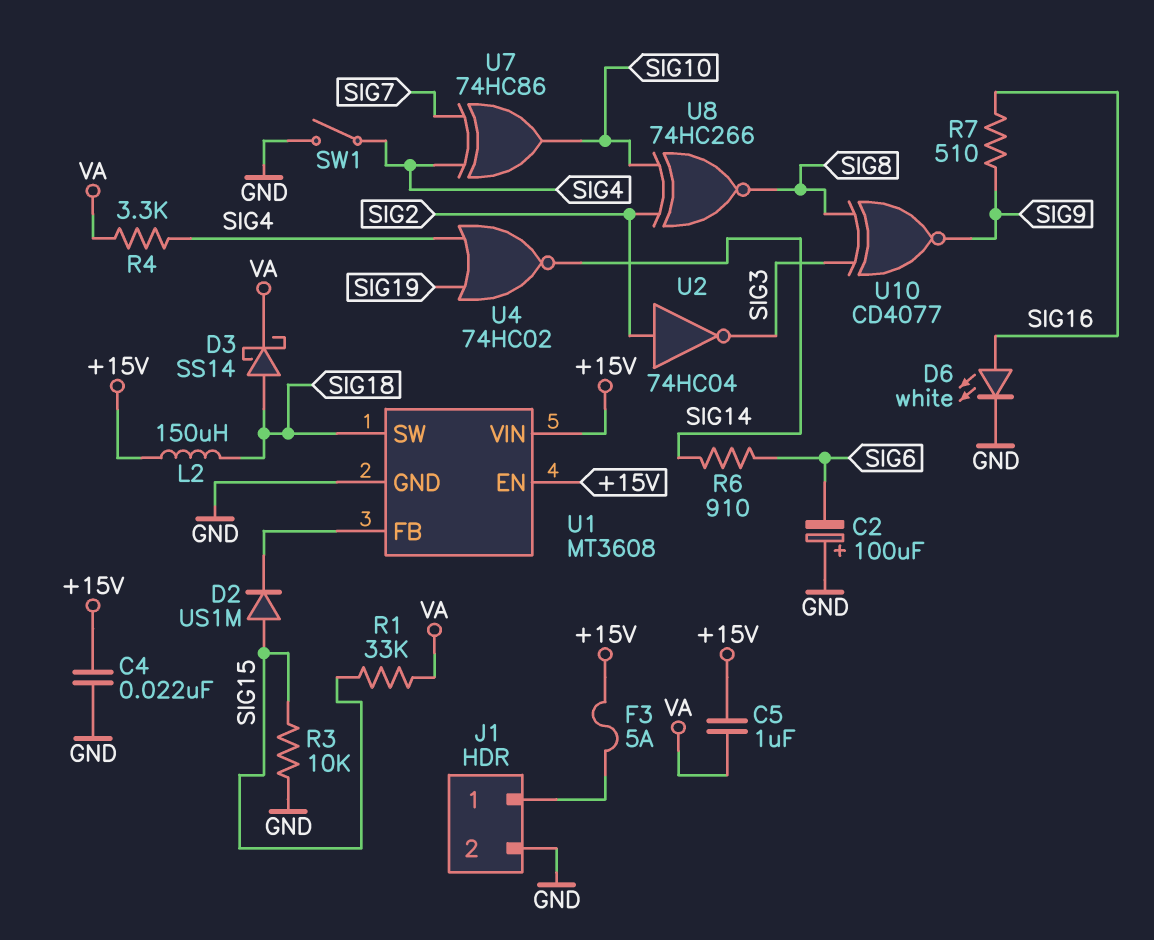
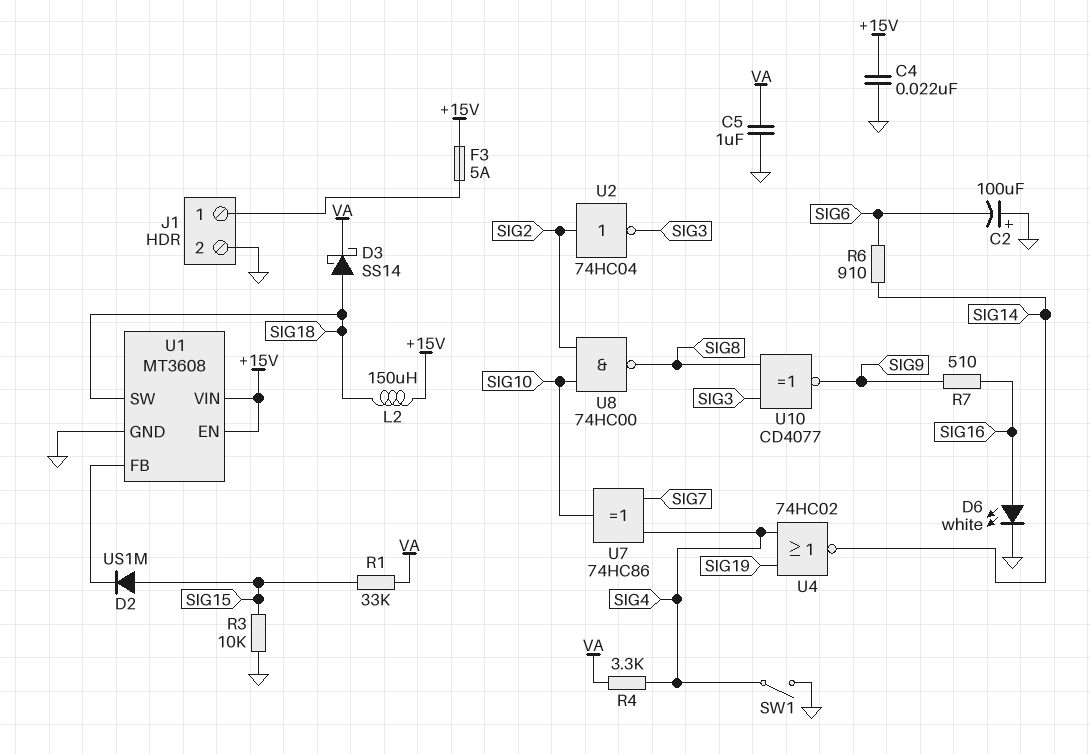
C5: 1uF (+15V, VA) -> 1uF (GND, VA)
U8: XNOR 74HC266 (in SIG2, in SIG10, out SIG8) -> NAND 74HC00 (in SIG2, in SIG10, out SIG8)

